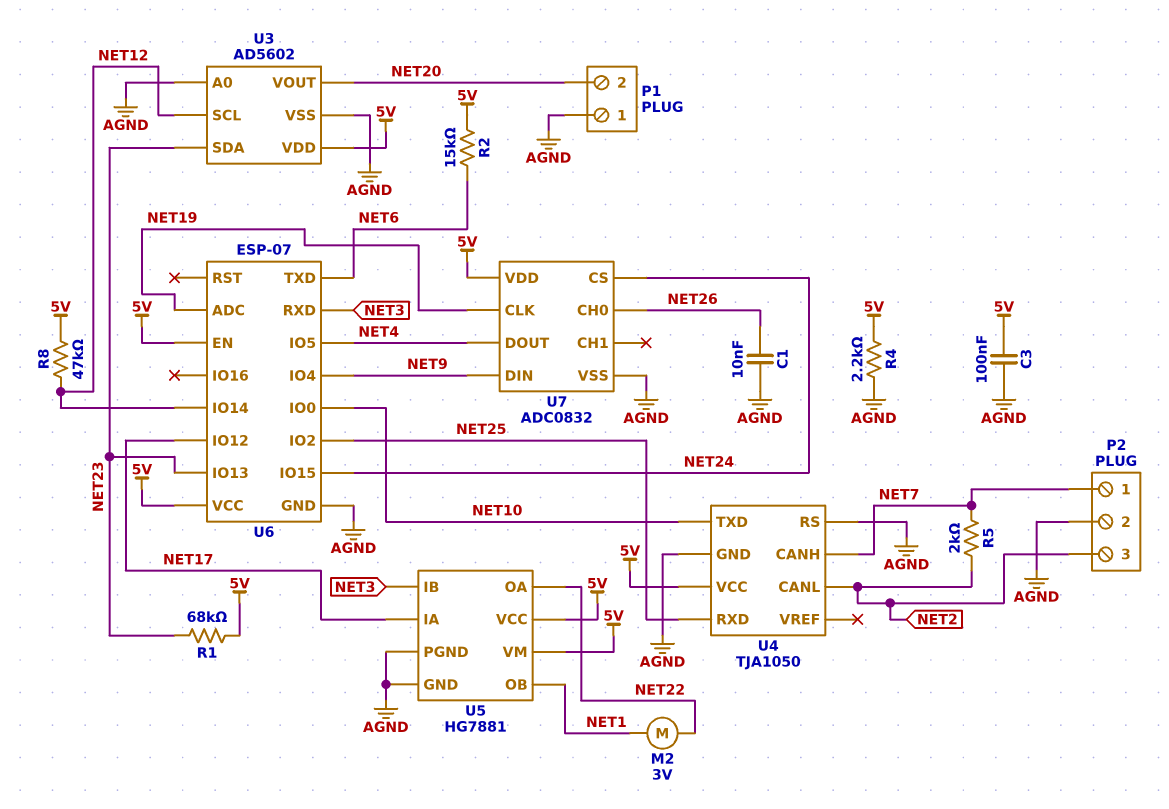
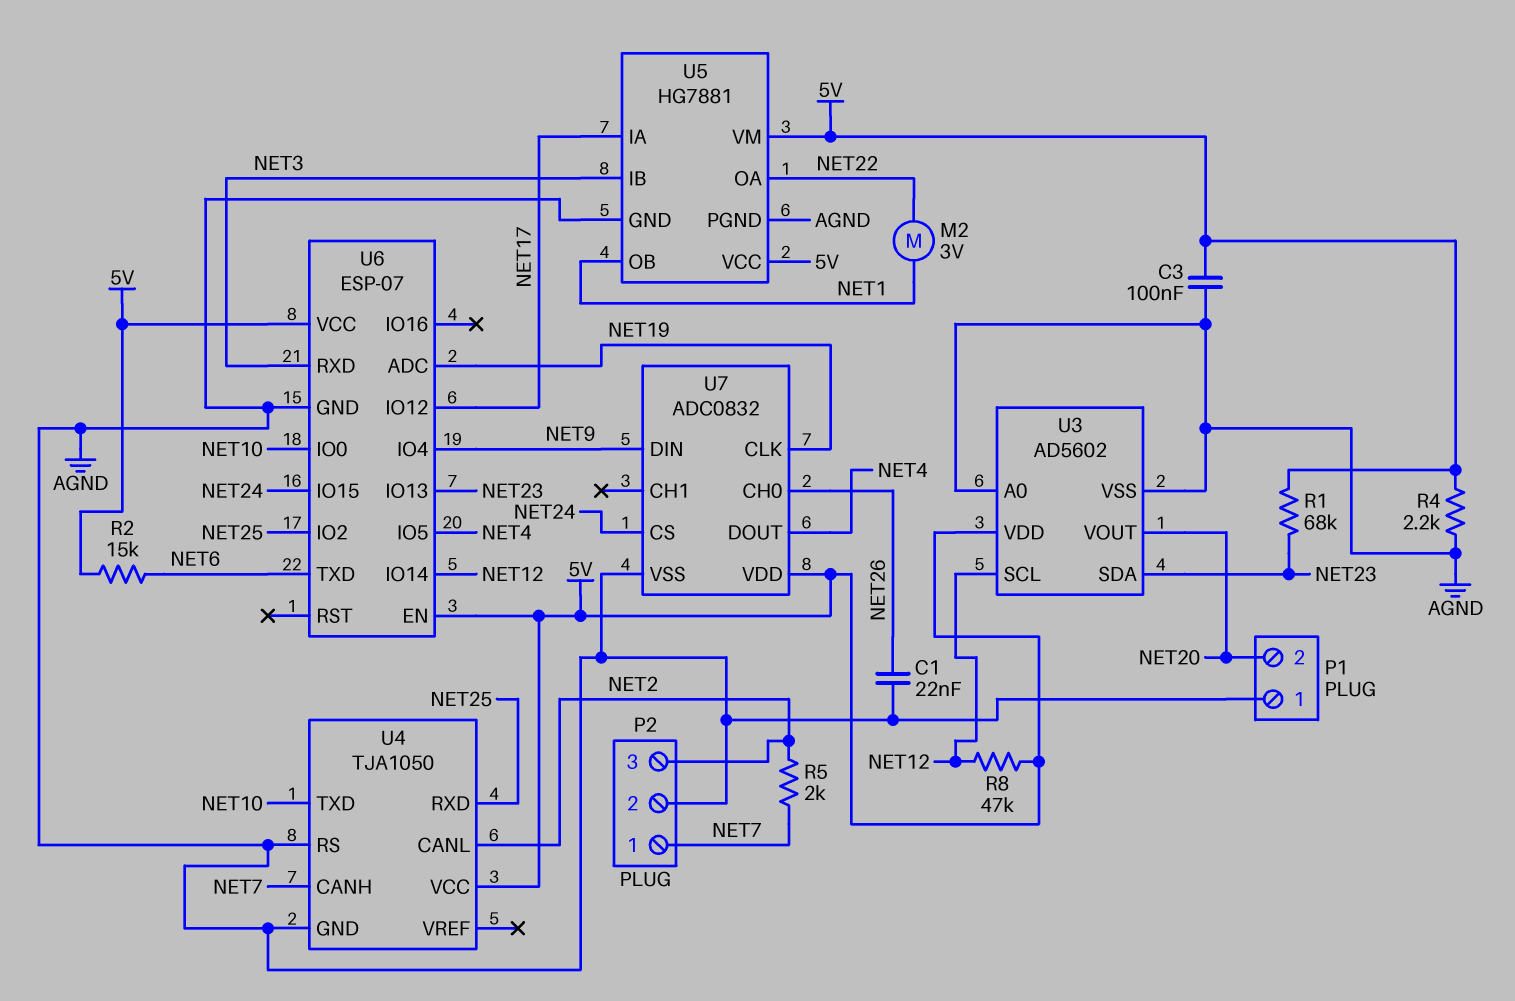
C1: 10nF (AGND, NET26) -> 22nF (AGND, NET26)

